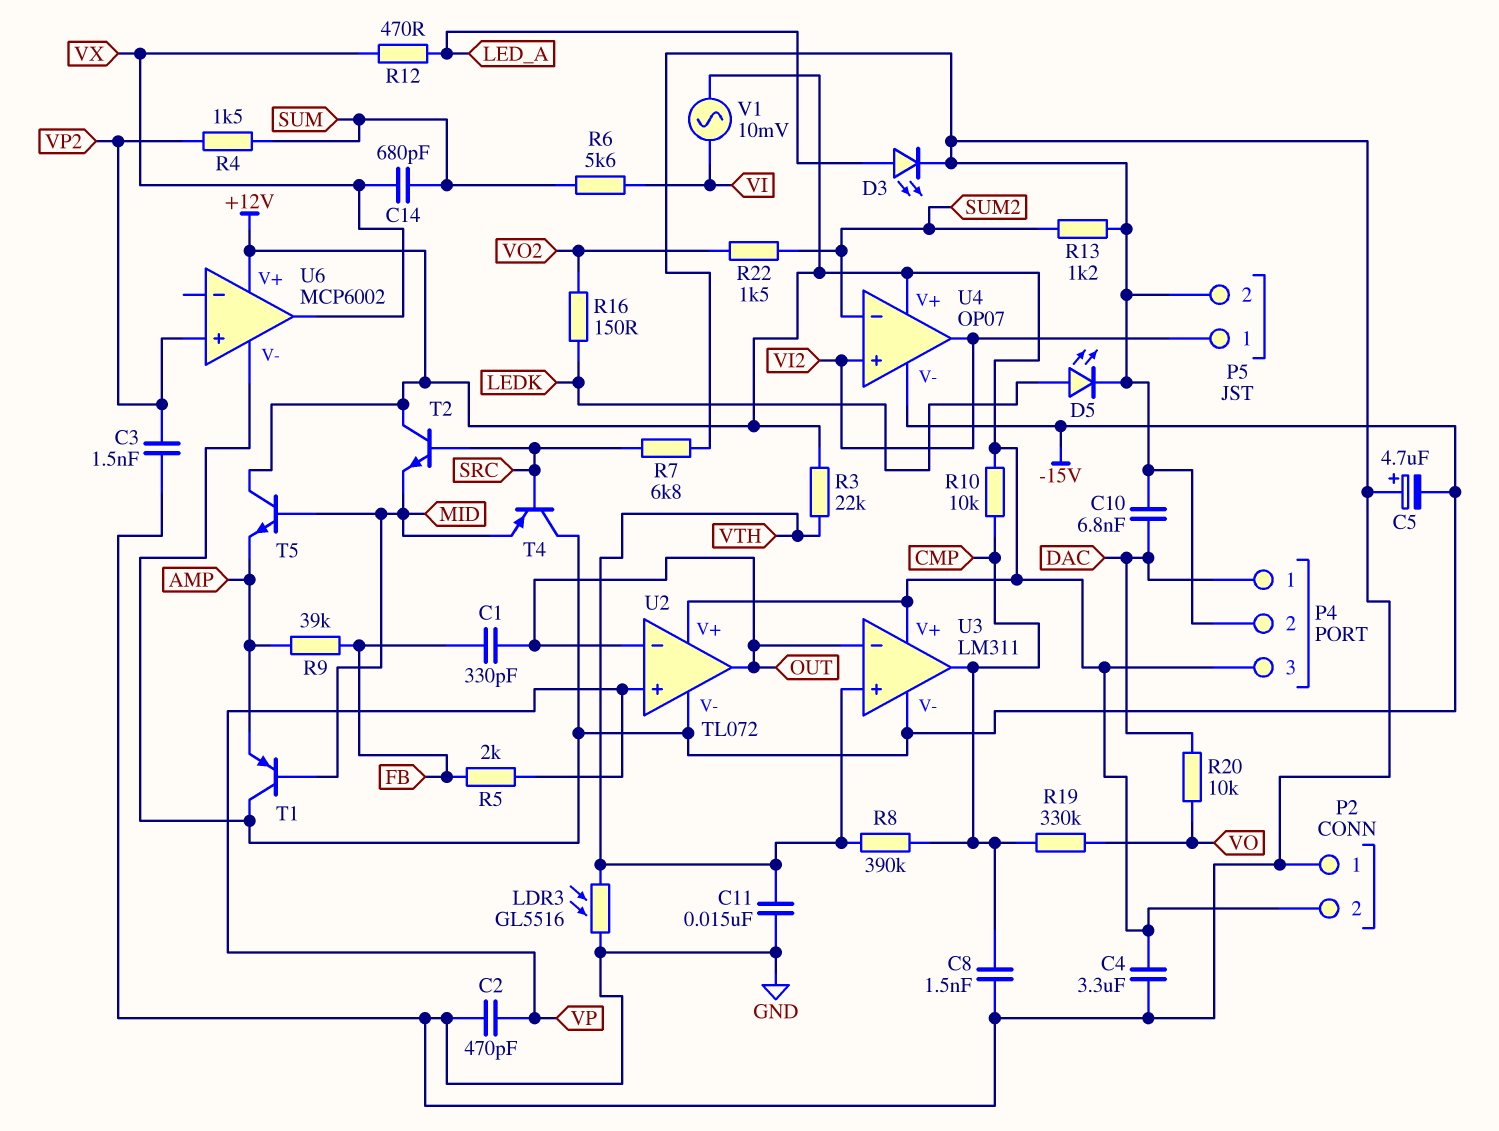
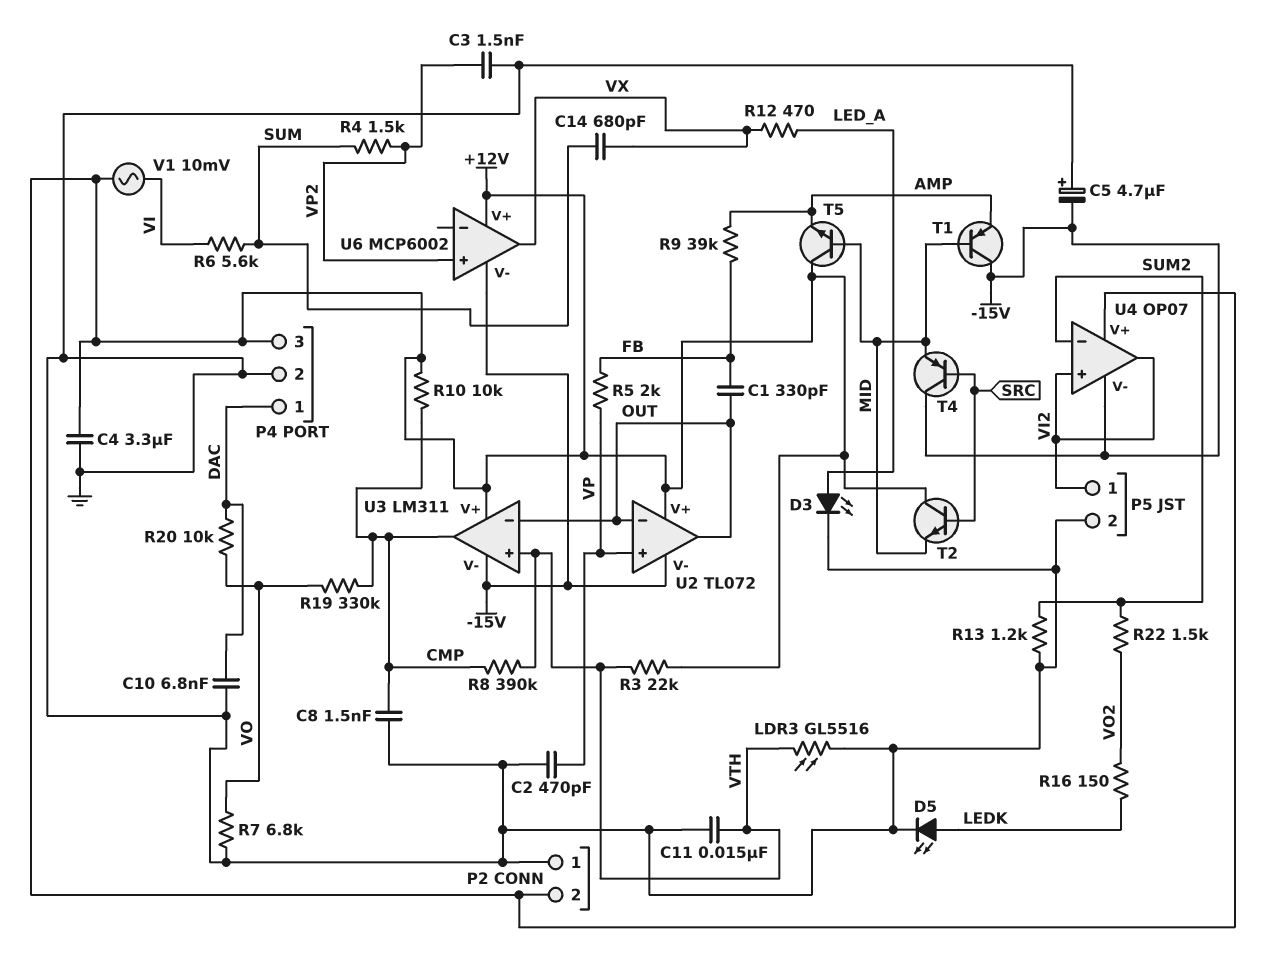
R7: 6.8k (GND, SRC) -> 6.8k (GND, VO)

